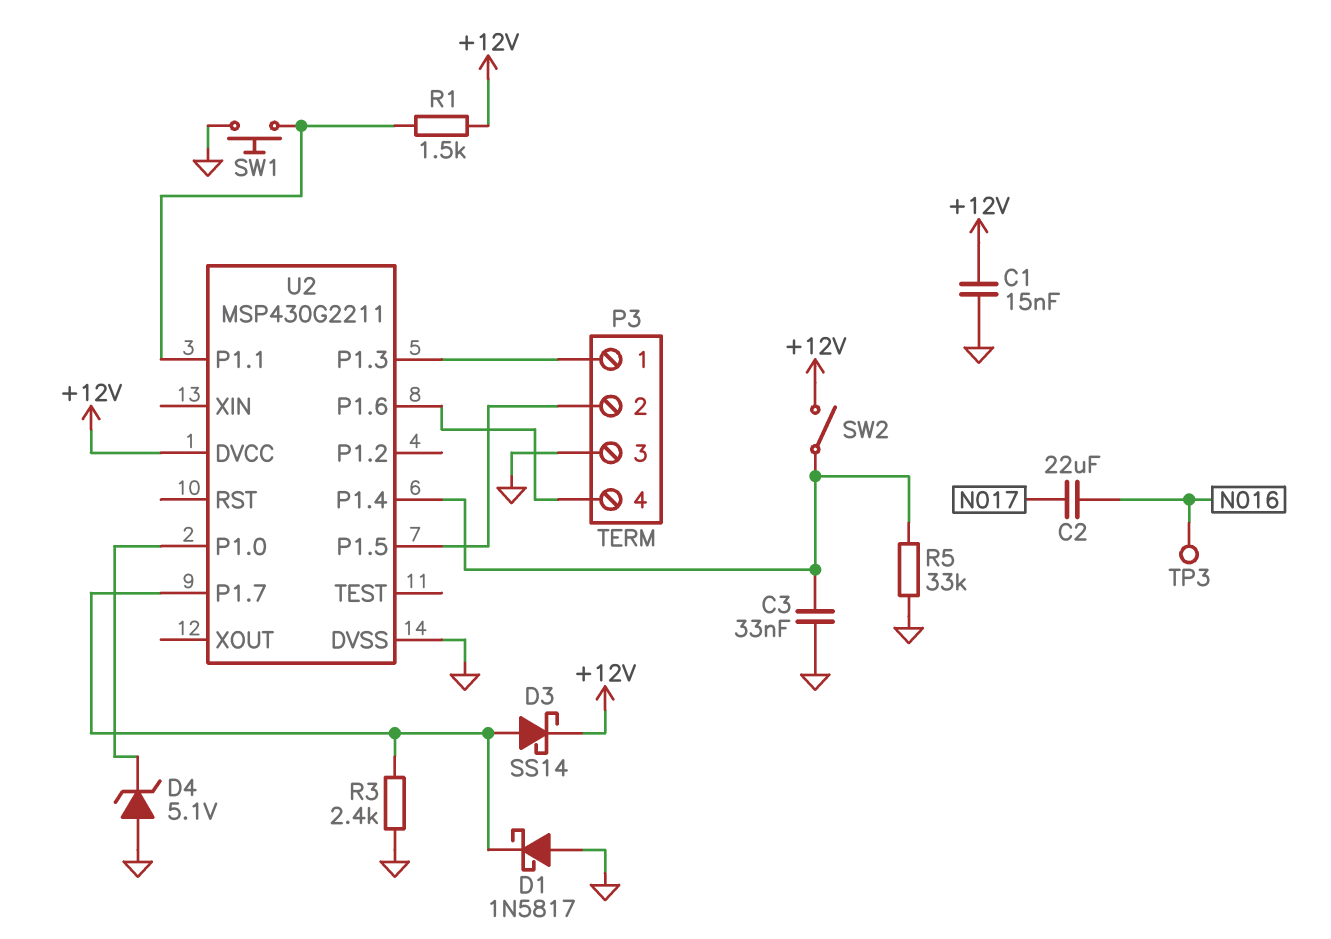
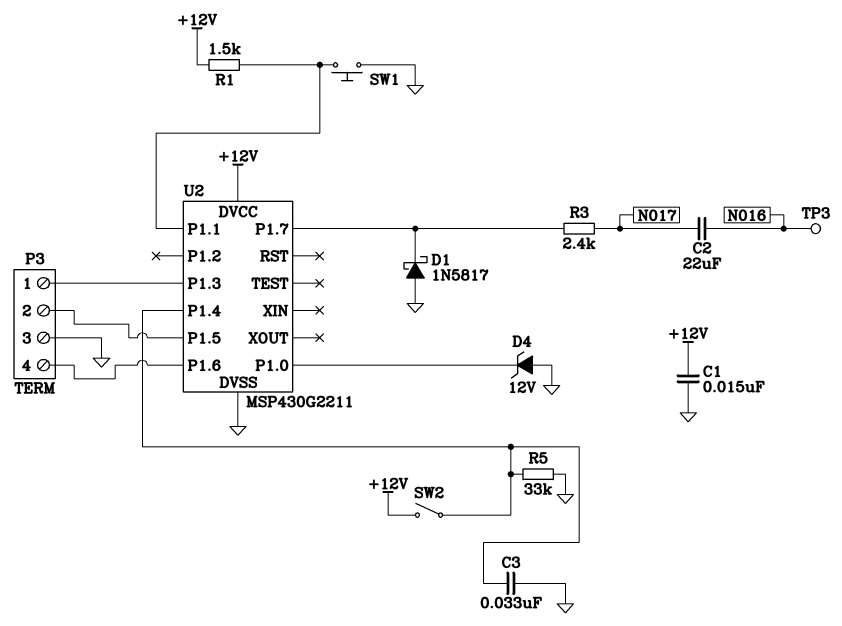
D3: schottky SS14 (A U2/P1.7, K +12V) -> none
D4: zener 5.1V (A GND, K U2/P1.0) -> zener 12V (A GND, K U2/P1.0)
R3: 2.4k (GND, U2/P1.7) -> 2.4k (N017, U2/P1.7)

